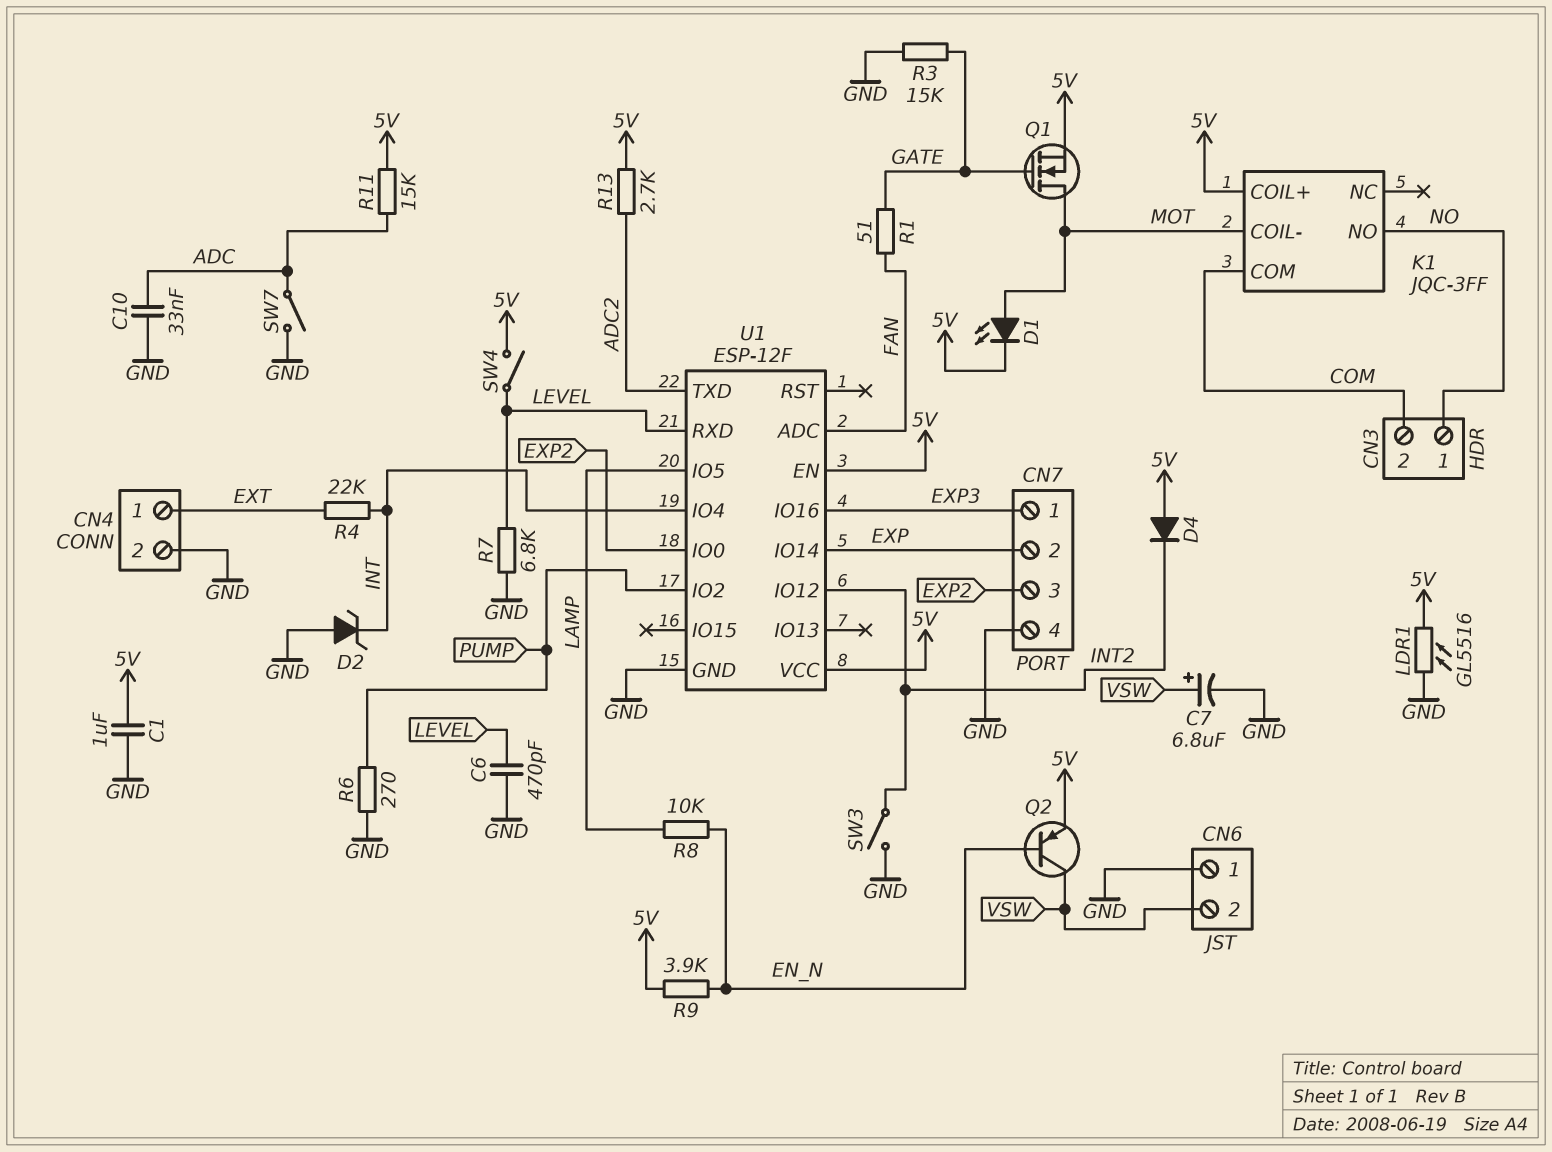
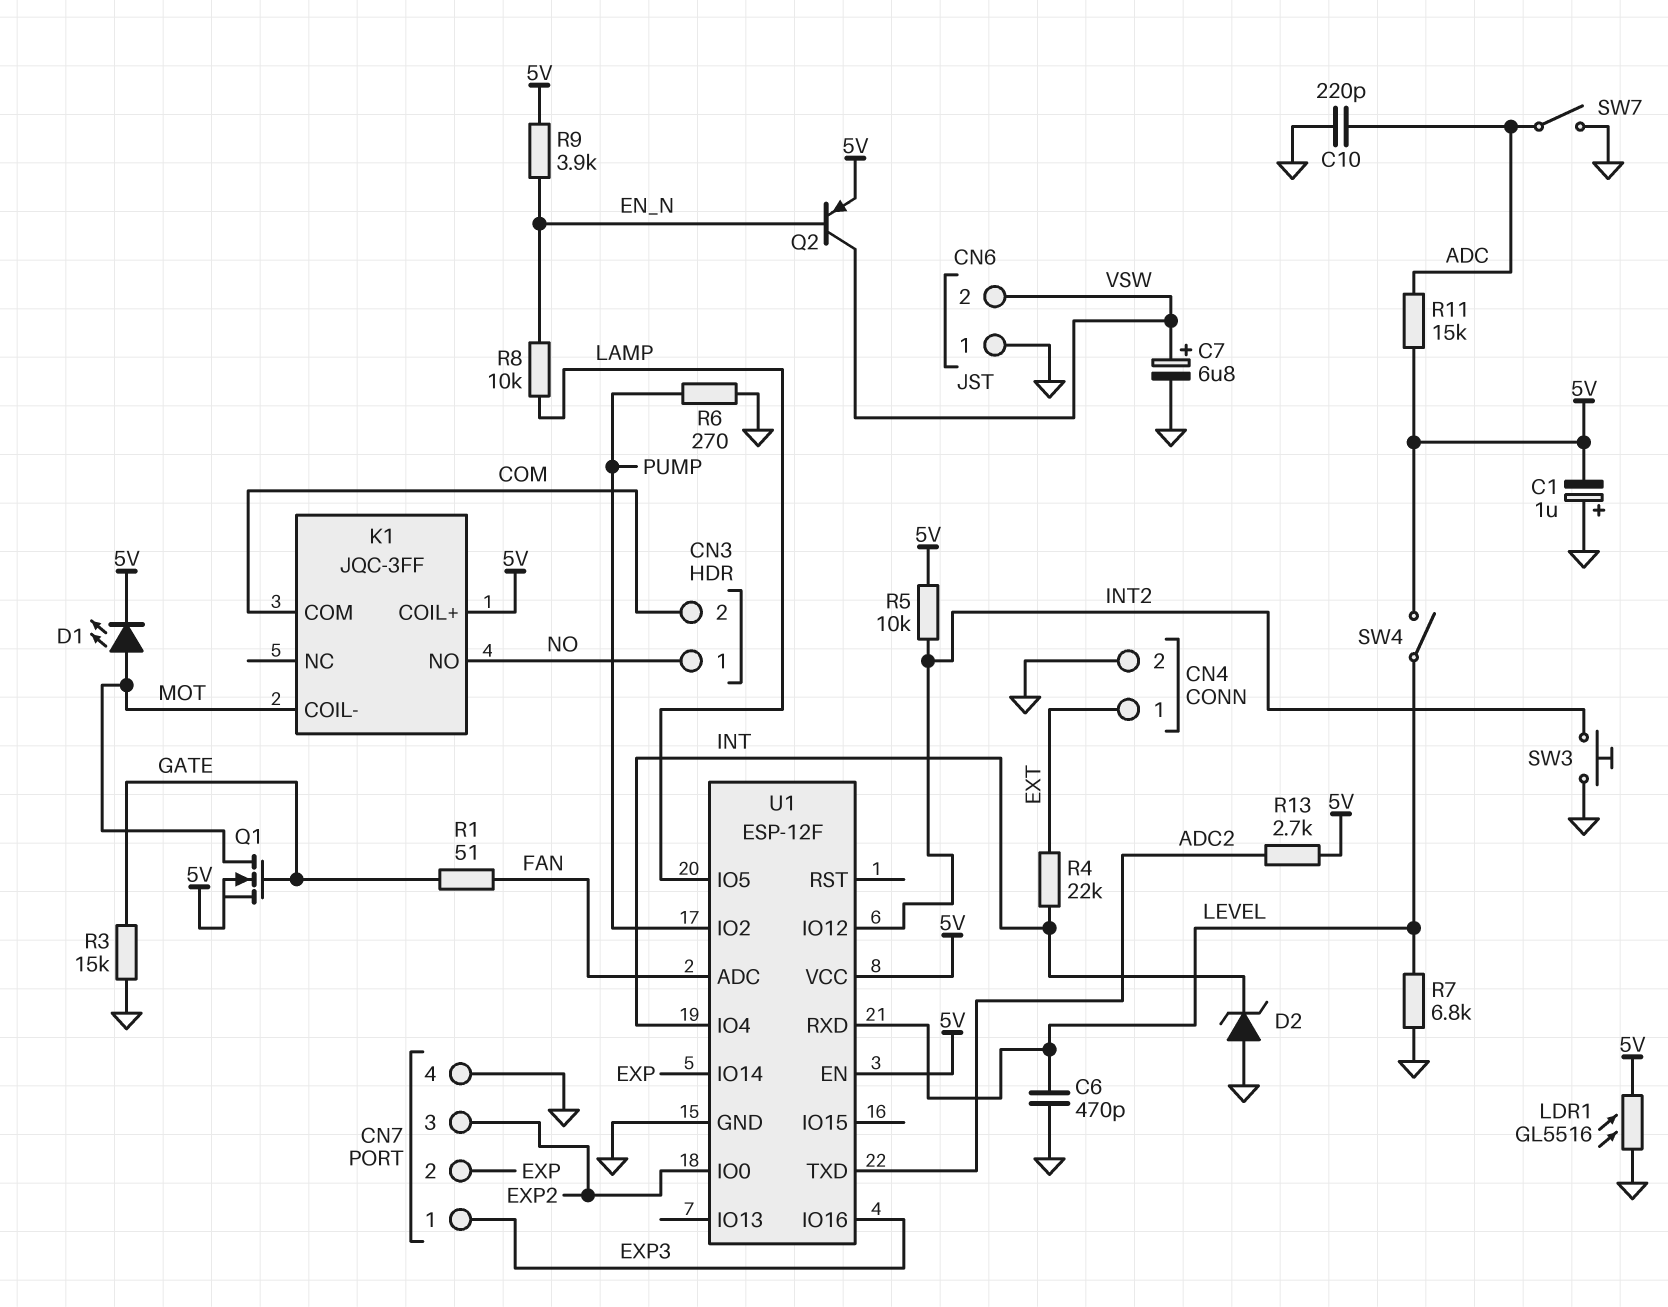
C1: 1uF (5V, GND) -> 1uF (plus GND, minus 5V)
C10: 33nF (ADC, GND) -> 220pF (ADC, GND)
D4: diode (A 5V, K INT2) -> none
R5: none -> 10k (5V, INT2)
SW3: switch (GND, INT2) -> button (GND, INT2)

